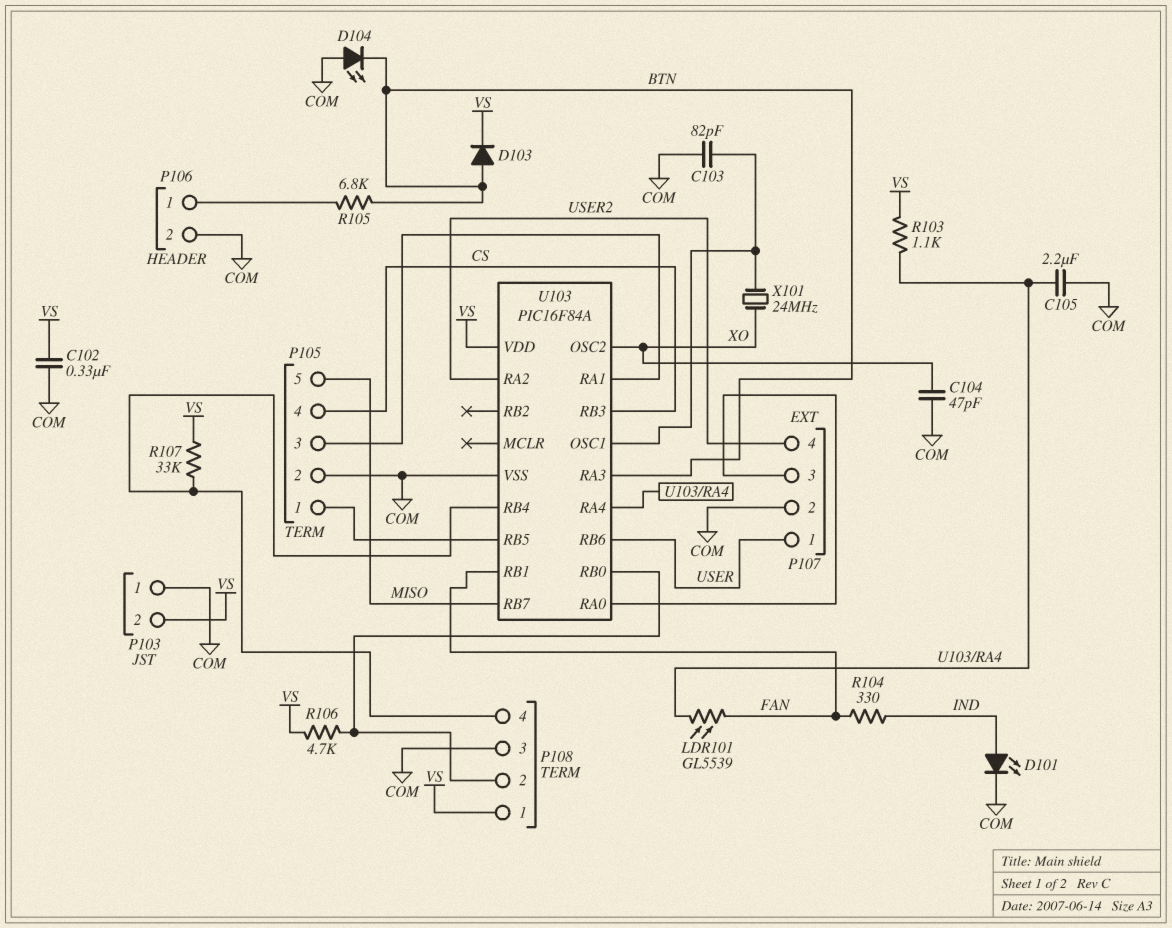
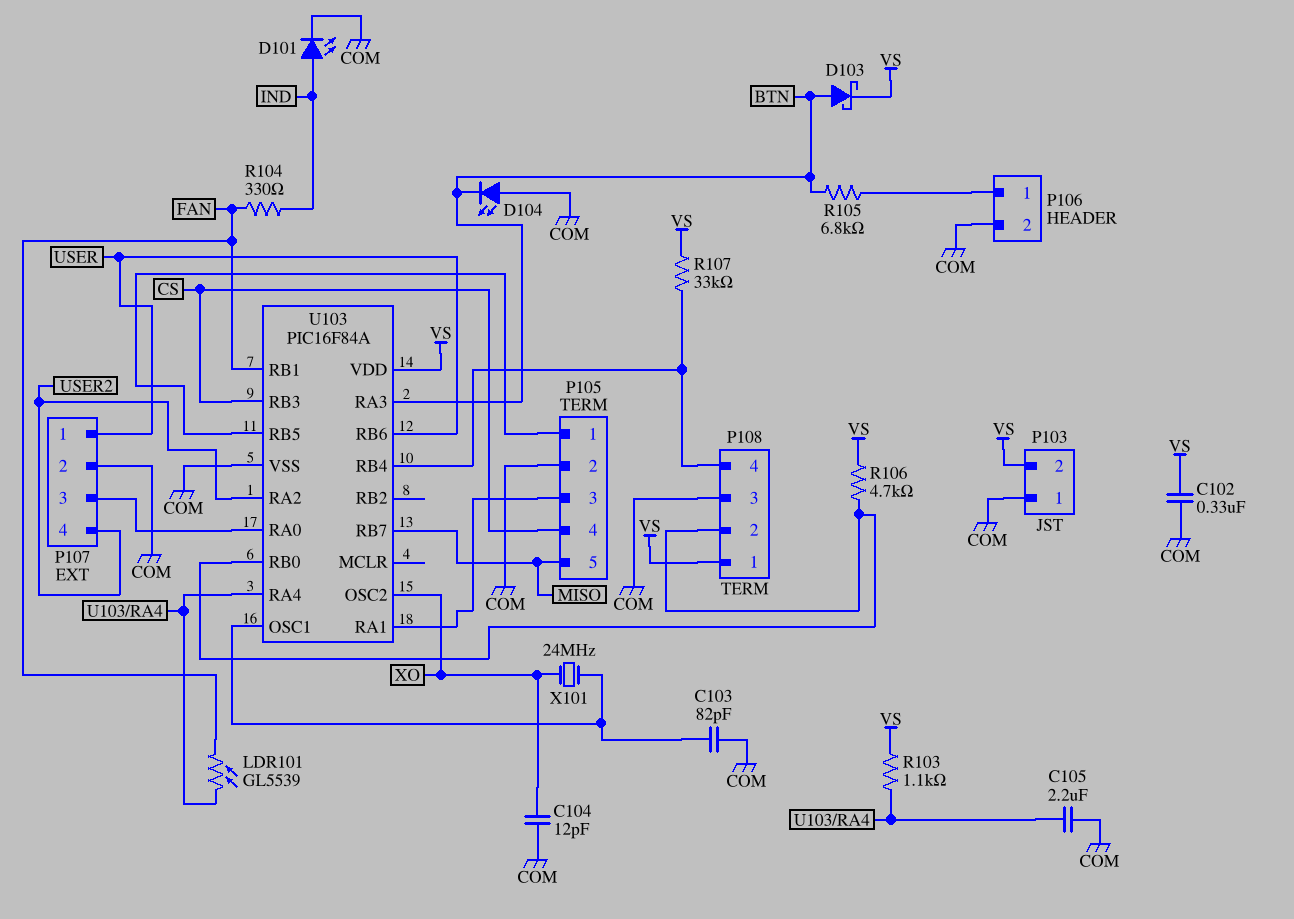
C104: 47pF (COM, XO) -> 12pF (COM, XO)
D103: diode (A BTN, K VS) -> schottky (A BTN, K VS)

